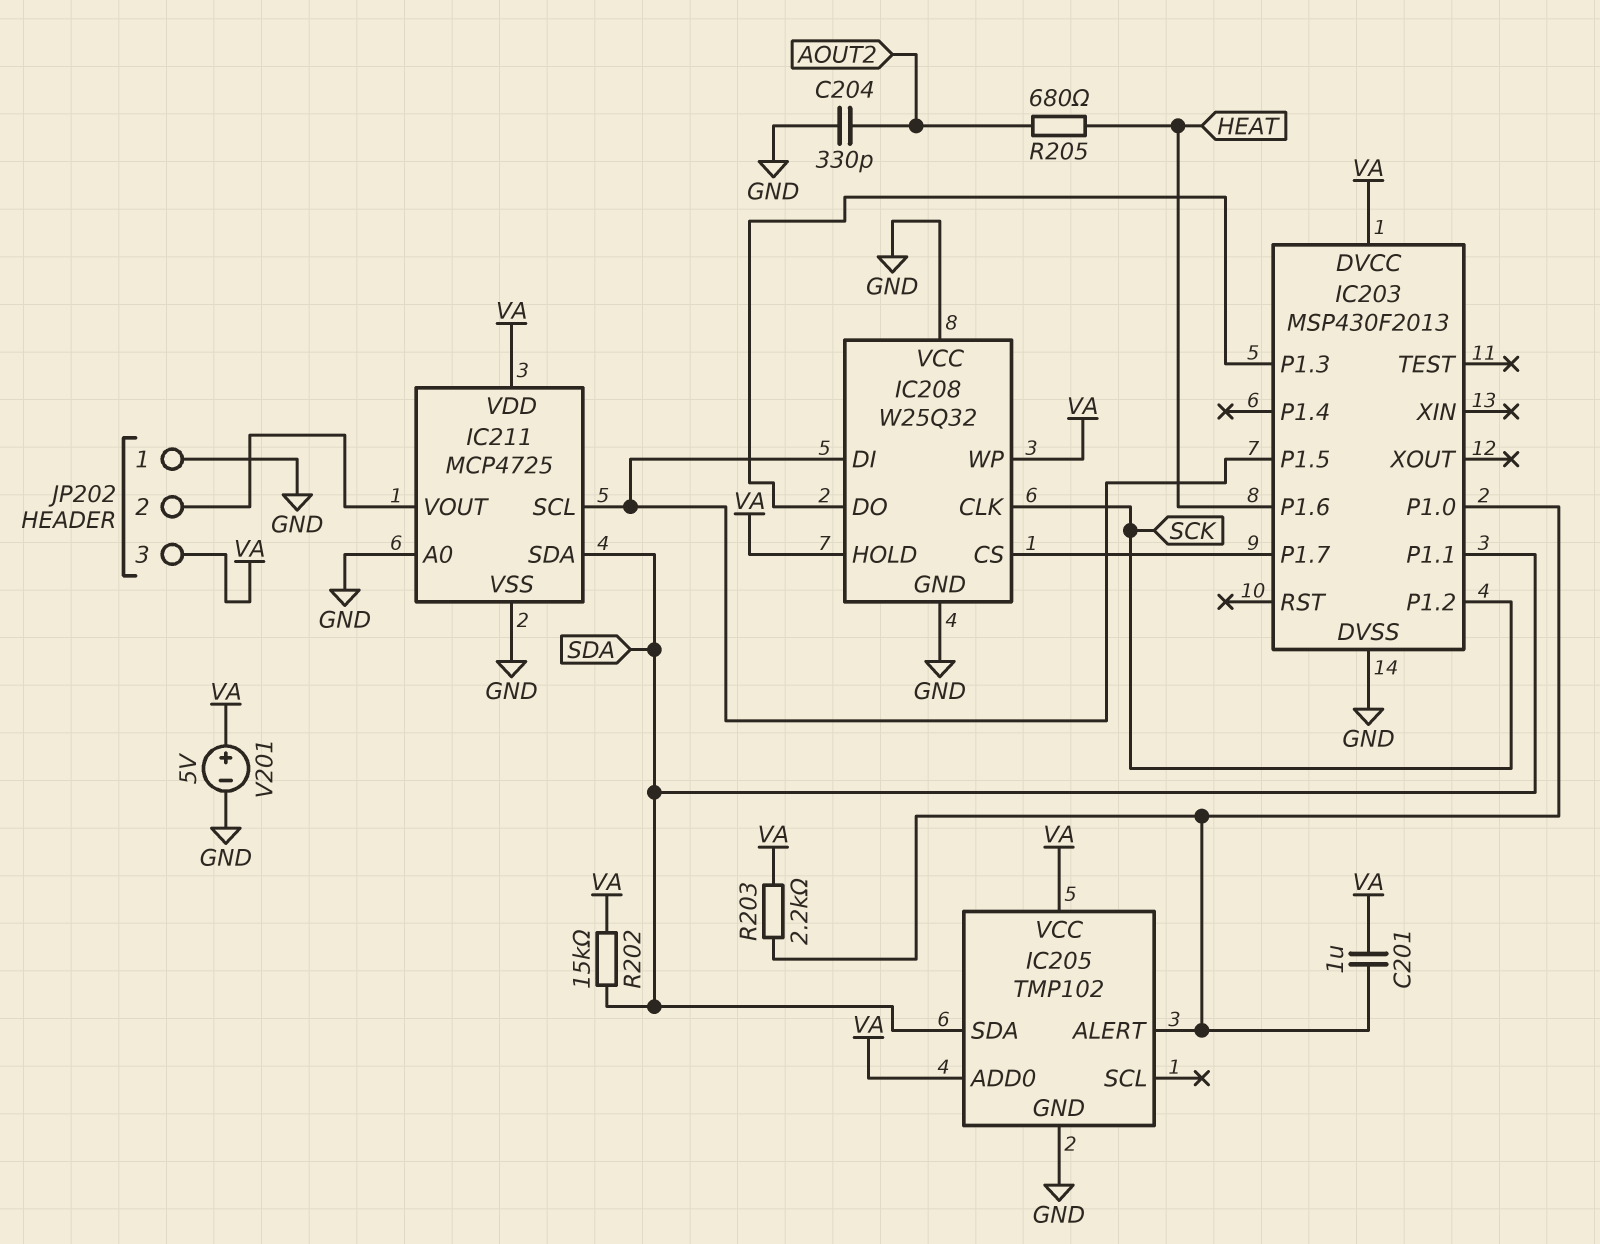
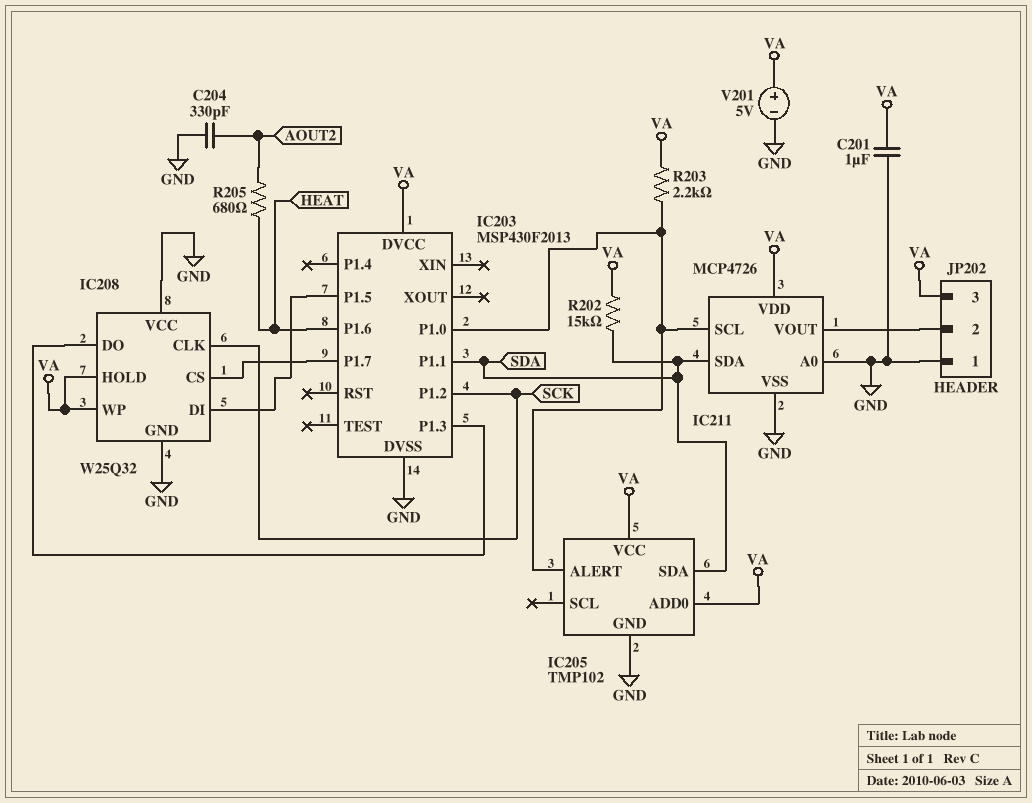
C201: 1uF (IC203/P1.0, VA) -> 1uF (GND, VA)
IC211: MCP4725 -> MCP4726
IC211 pin SCL: IC203/P1.5 -> IC203/P1.0

